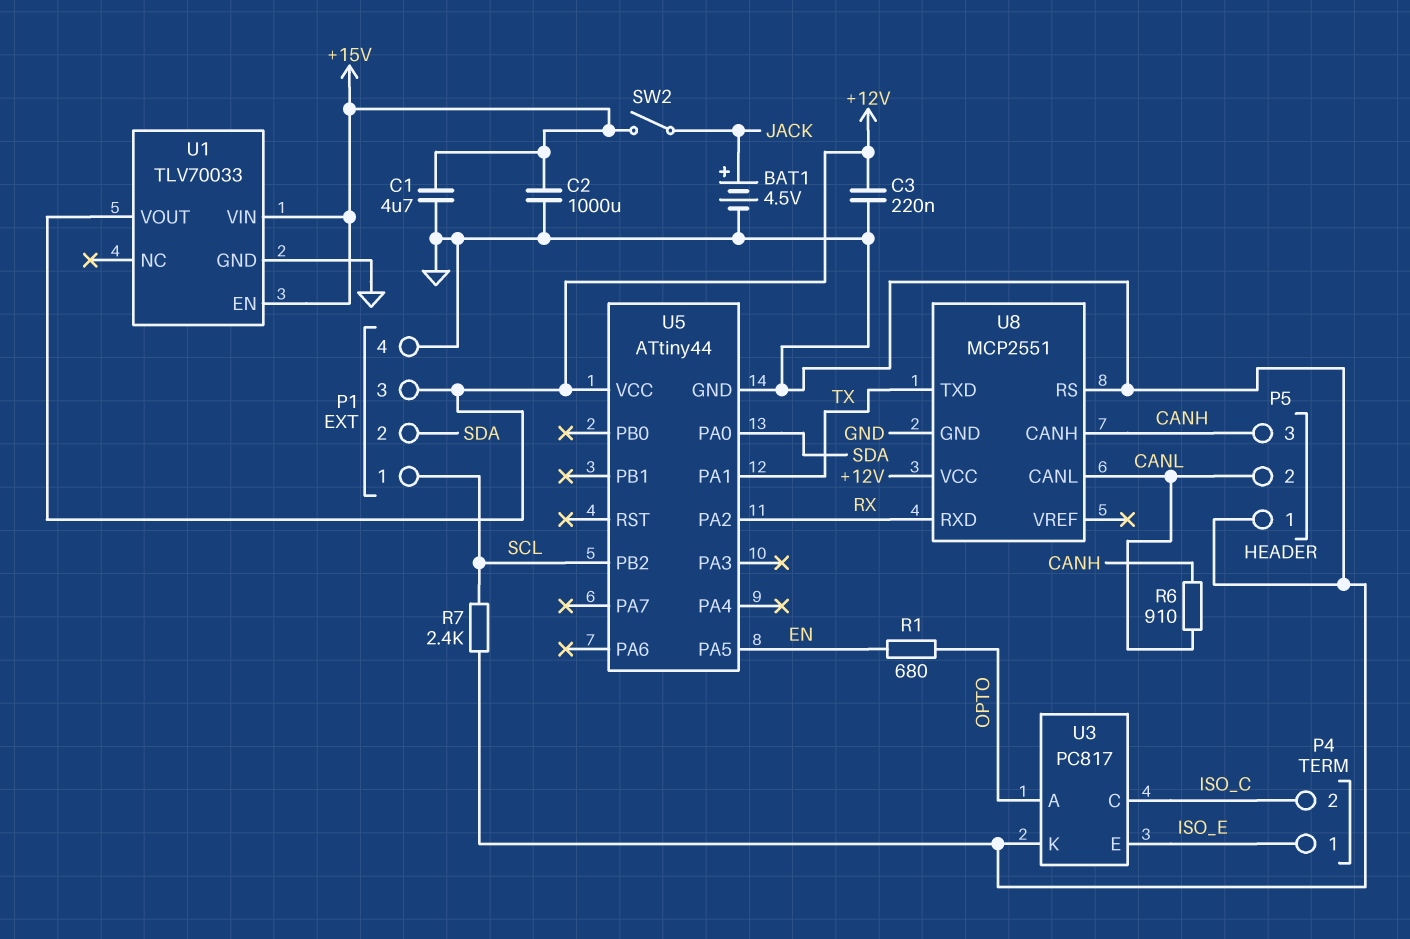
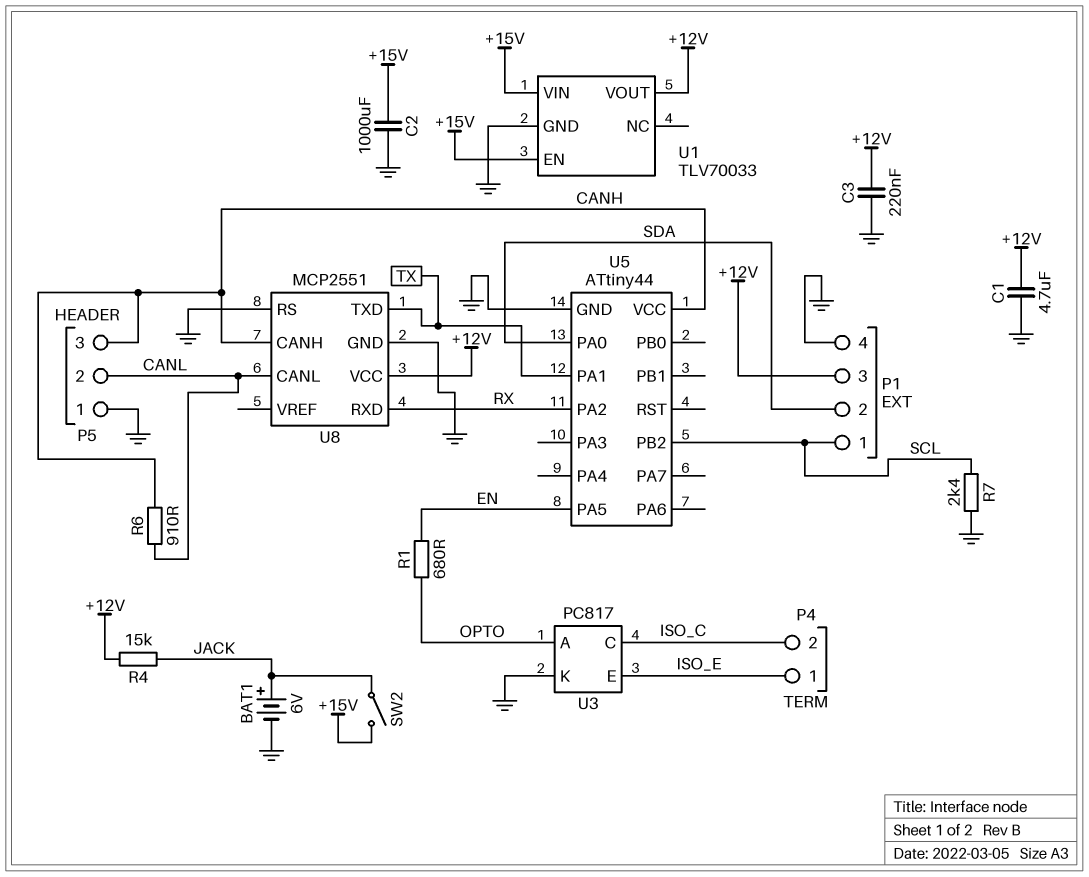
BAT1: 4.5V (plus JACK, minus GND) -> 6V (plus JACK, minus GND)
C1: 4.7uF (+15V, GND) -> 4.7uF (+12V, GND)
R4: none -> 15k (+12V, JACK)
U5 pin VCC: +12V -> CANH

